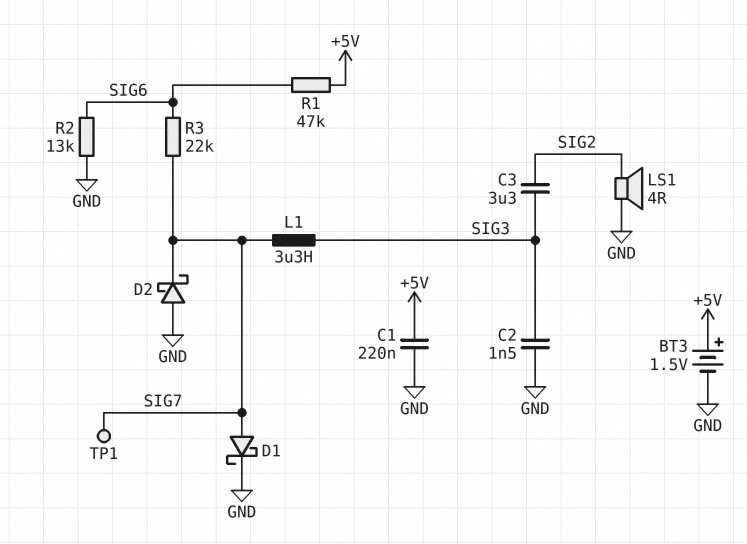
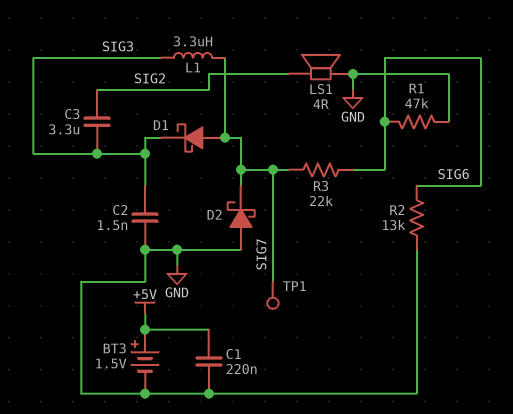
D1: schottky (A SIG7, K GND) -> schottky (A SIG7, K SIG3)
R1: 47k (+5V, SIG6) -> 47k (GND, SIG6)

